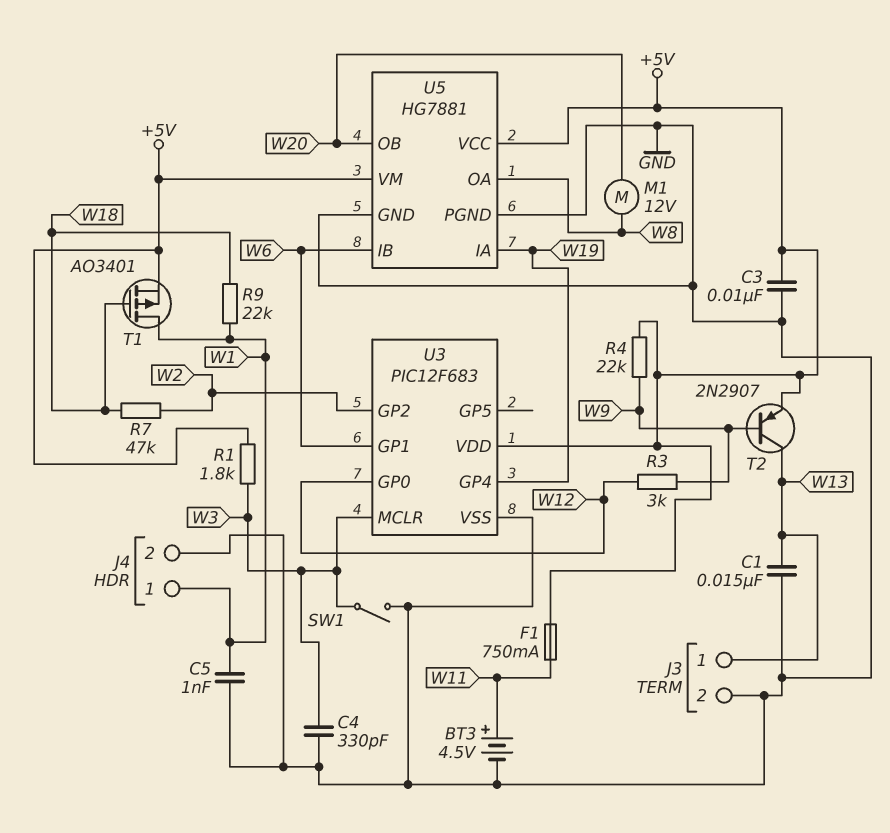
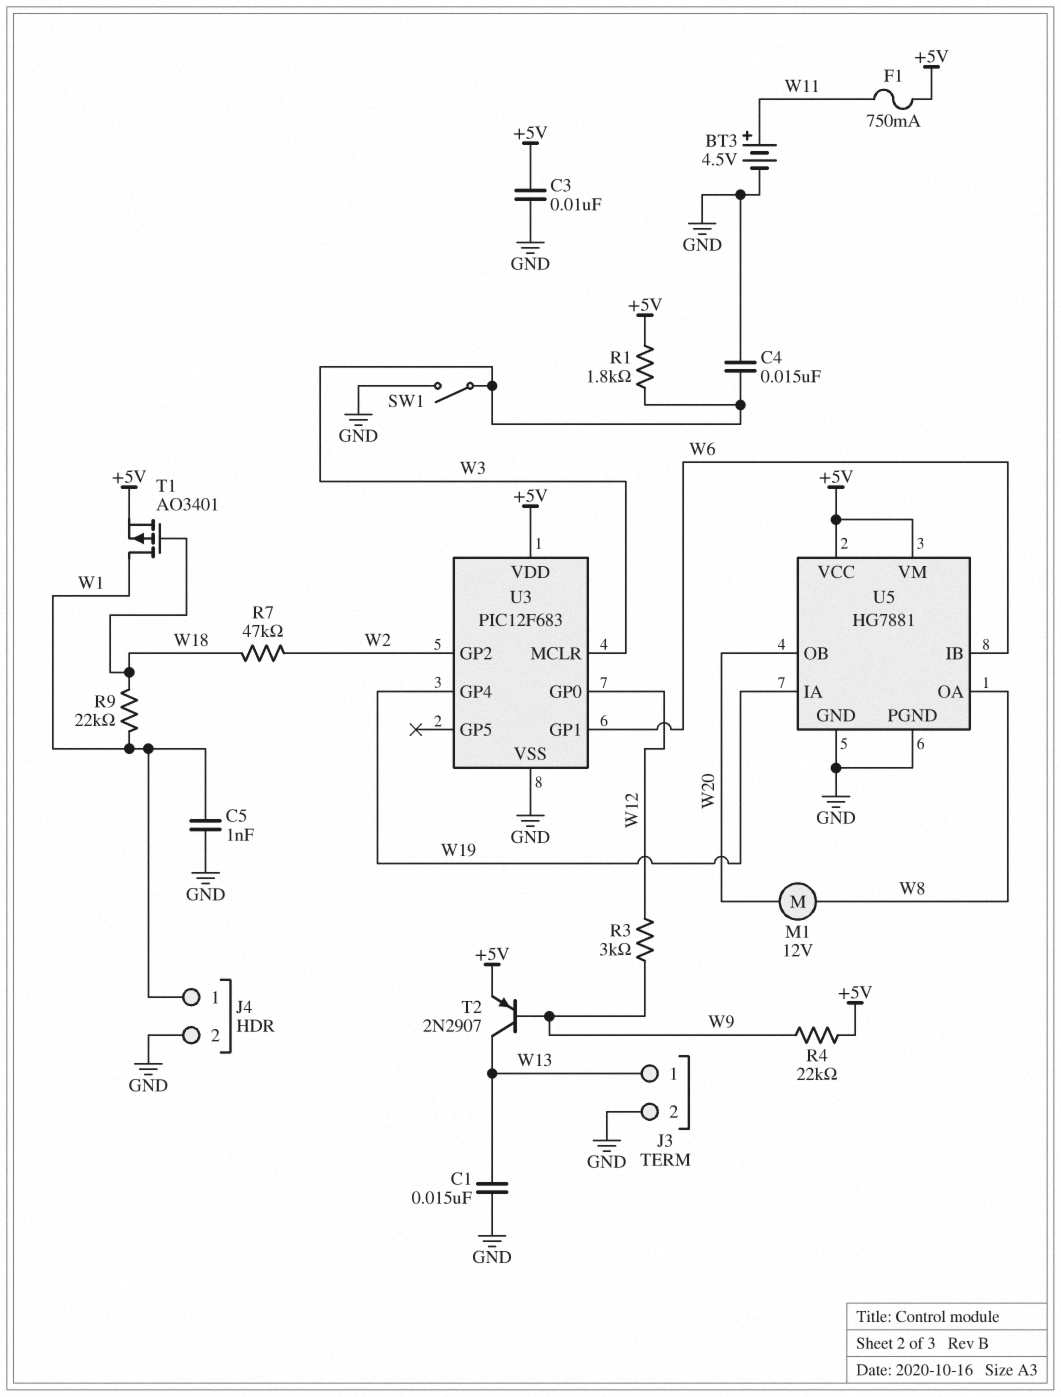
C4: 330pF (GND, W3) -> 15nF (GND, W3)

